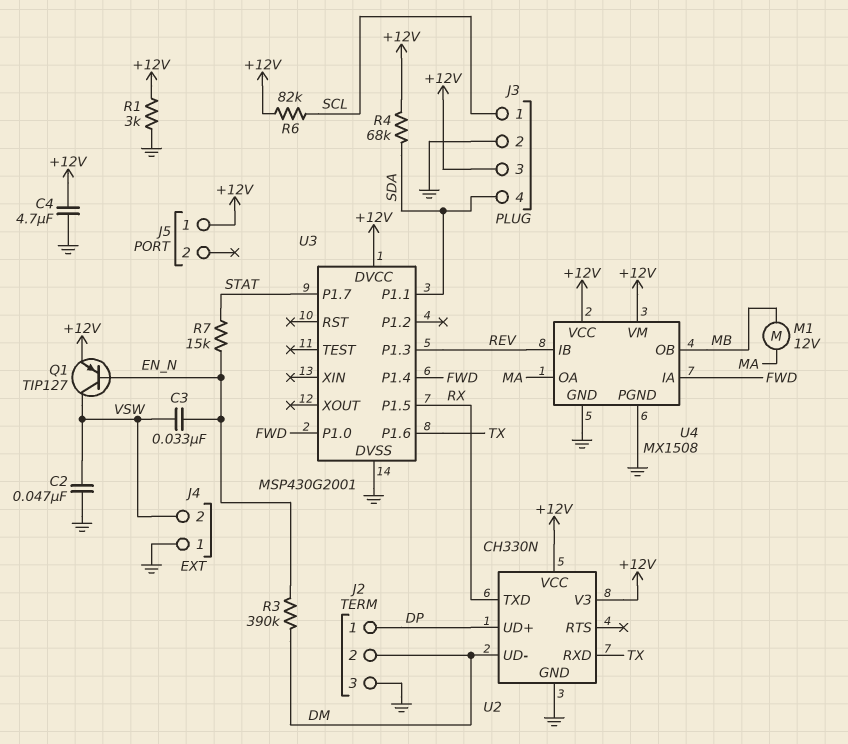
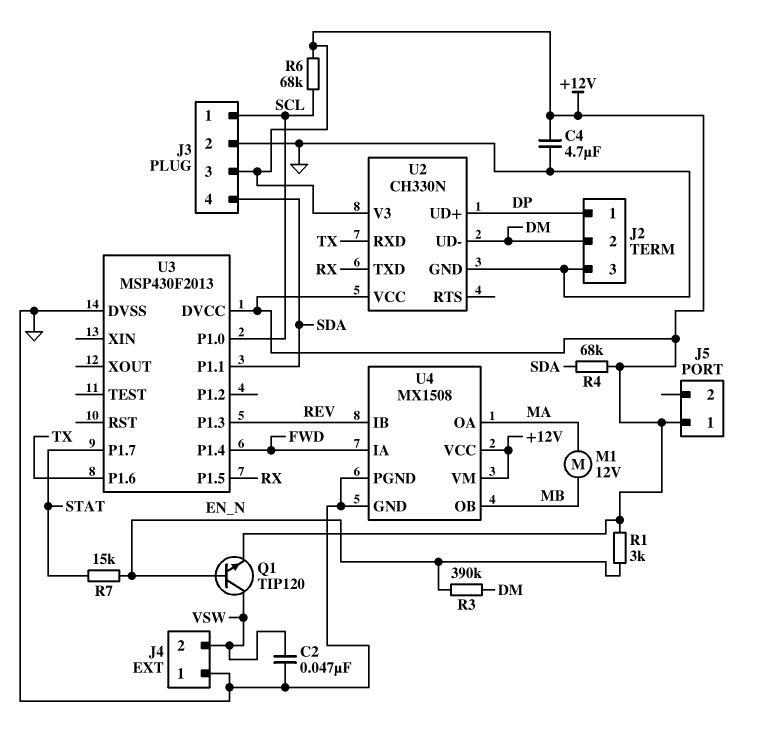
C3: 33nF (EN_N, VSW) -> none
Q1: PNP TIP127 (B EN_N, C VSW, E +12V) -> NPN TIP120 (B EN_N, C VSW, E +12V)
R1: 3k (+12V, GND) -> 3k (+12V, EN_N)
R6: 82k (+12V, SCL) -> 68k (+12V, SCL)
U3: MSP430G2001 -> MSP430F2013
U3 pin P1.0: FWD -> SCL

